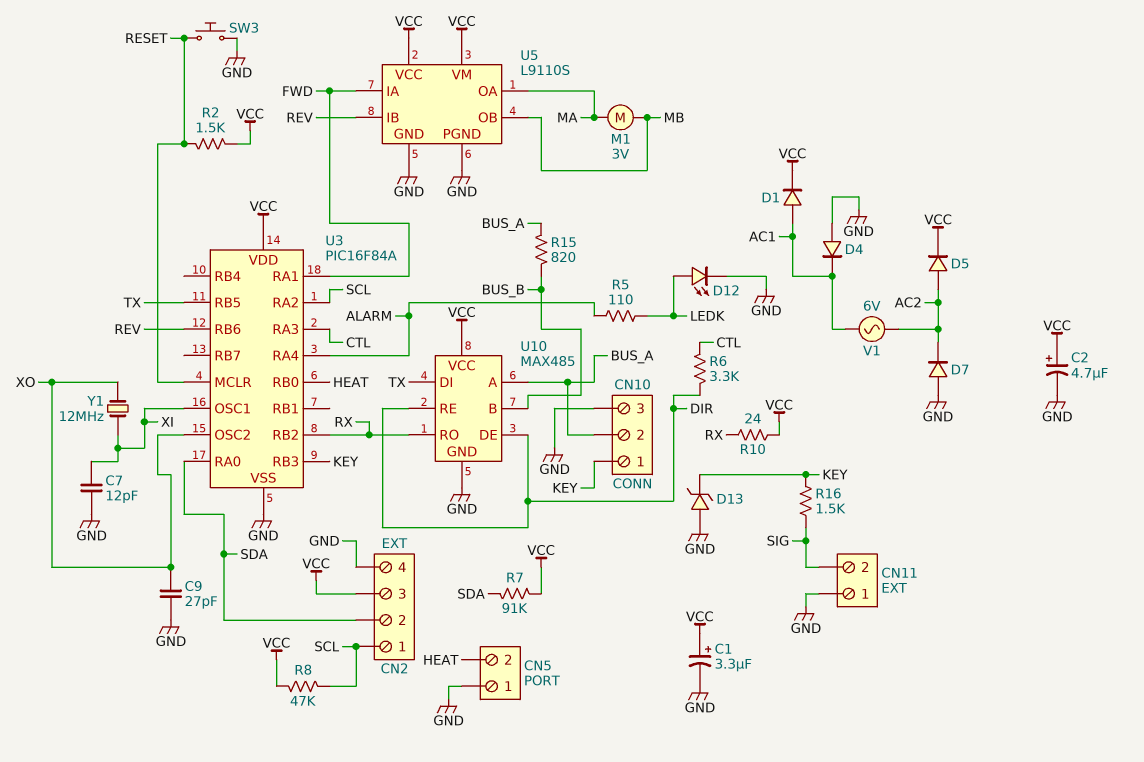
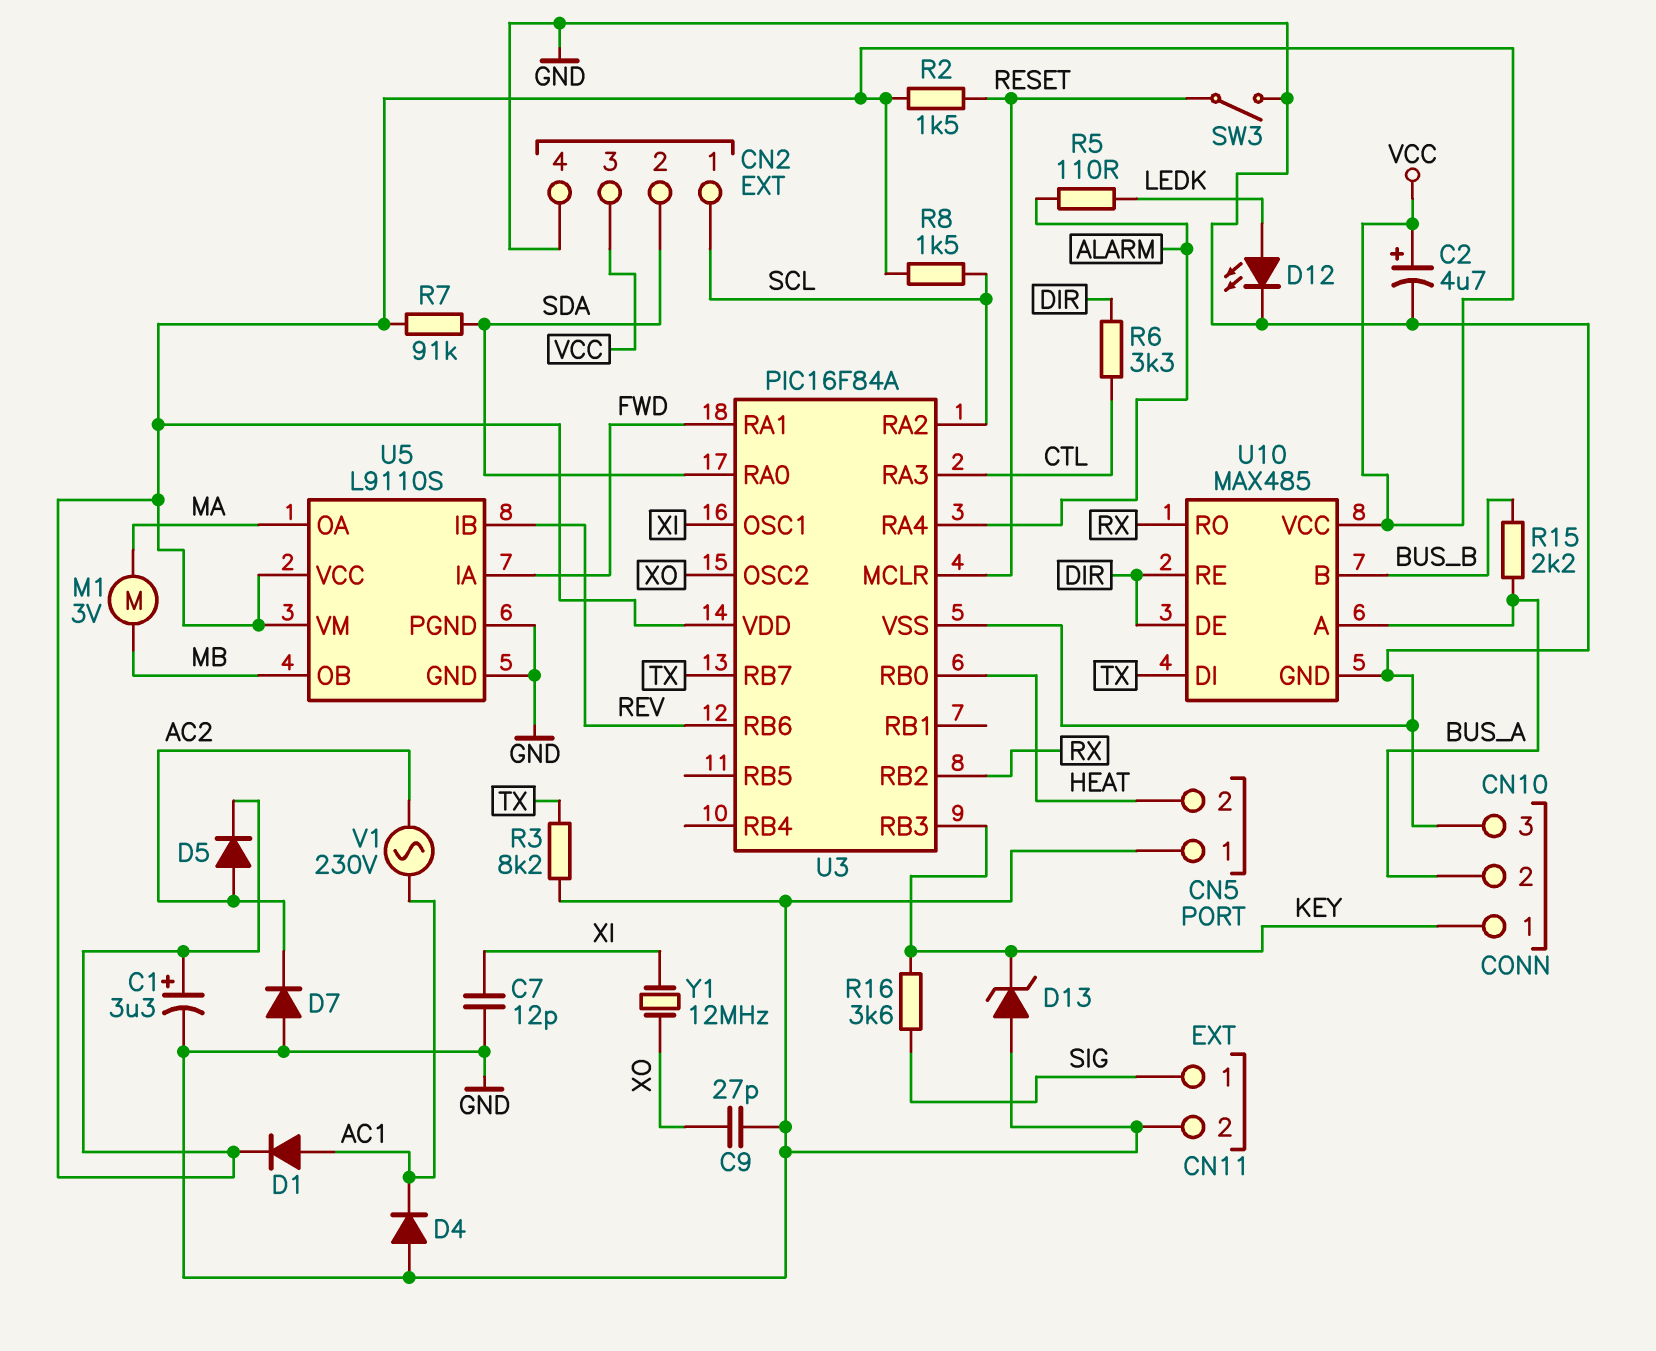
CN11 pin 1: GND -> SIG
CN11 pin 2: SIG -> GND
R3: none -> 8.2k (GND, TX)
R8: 47k (SCL, VCC) -> 1.5k (SCL, VCC)
R10: 24 (RX, VCC) -> none
R15: 820 (BUS_A, BUS_B) -> 2.2k (BUS_A, BUS_B)
R16: 1.5k (KEY, SIG) -> 3.6k (KEY, SIG)
SW3: button (GND, RESET) -> switch (GND, RESET)
U3 pin RB5: TX -> none
U3 pin RB7: none -> TX
V1: AC 6V (AC1, AC2) -> AC 230V (AC1, AC2)

